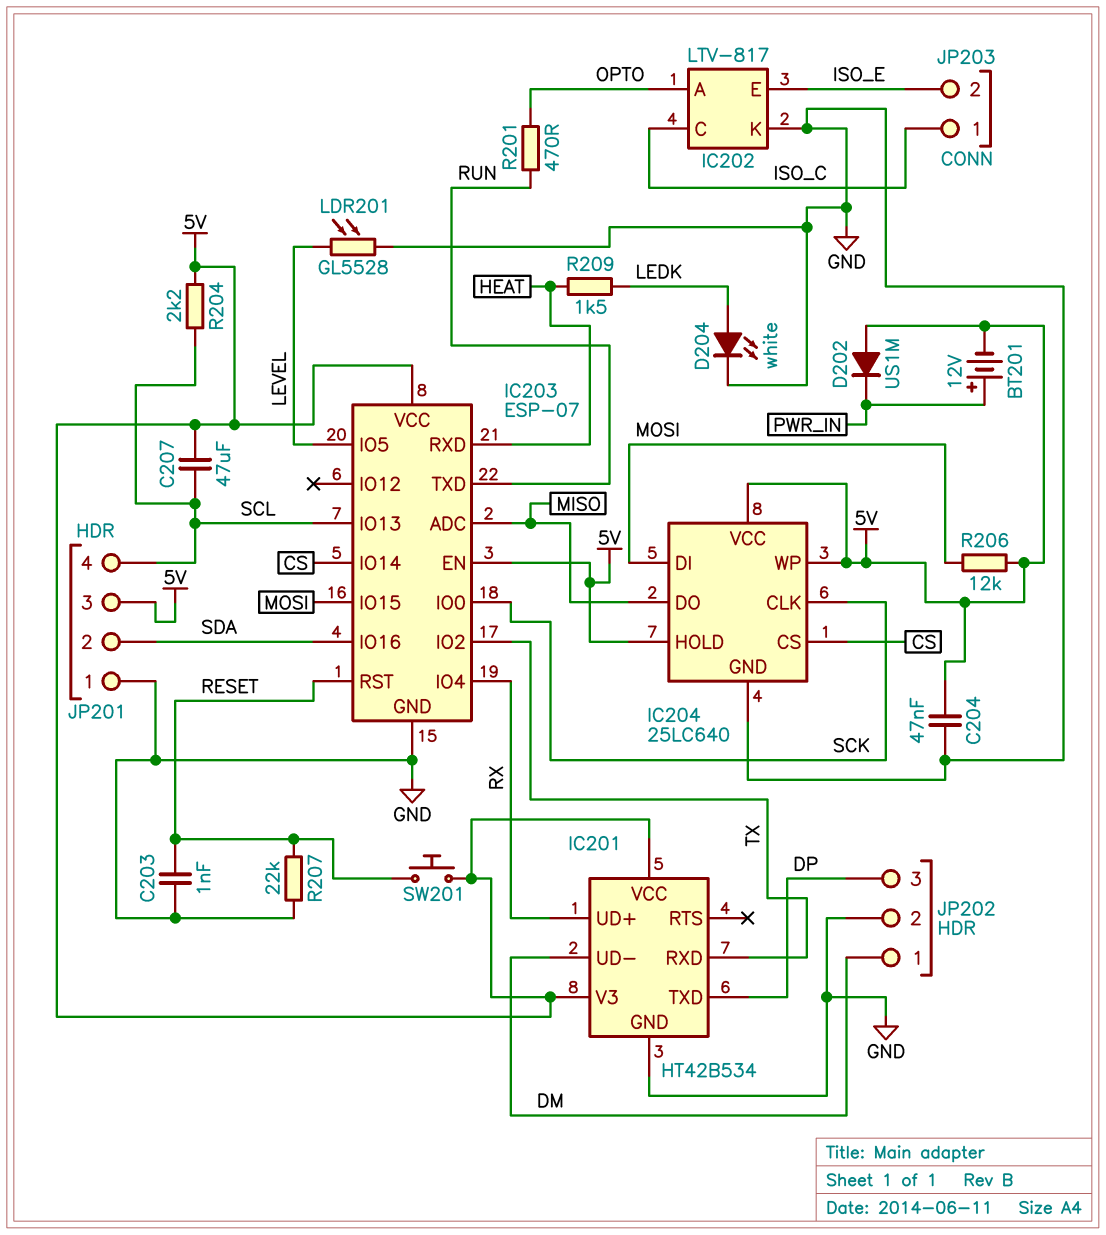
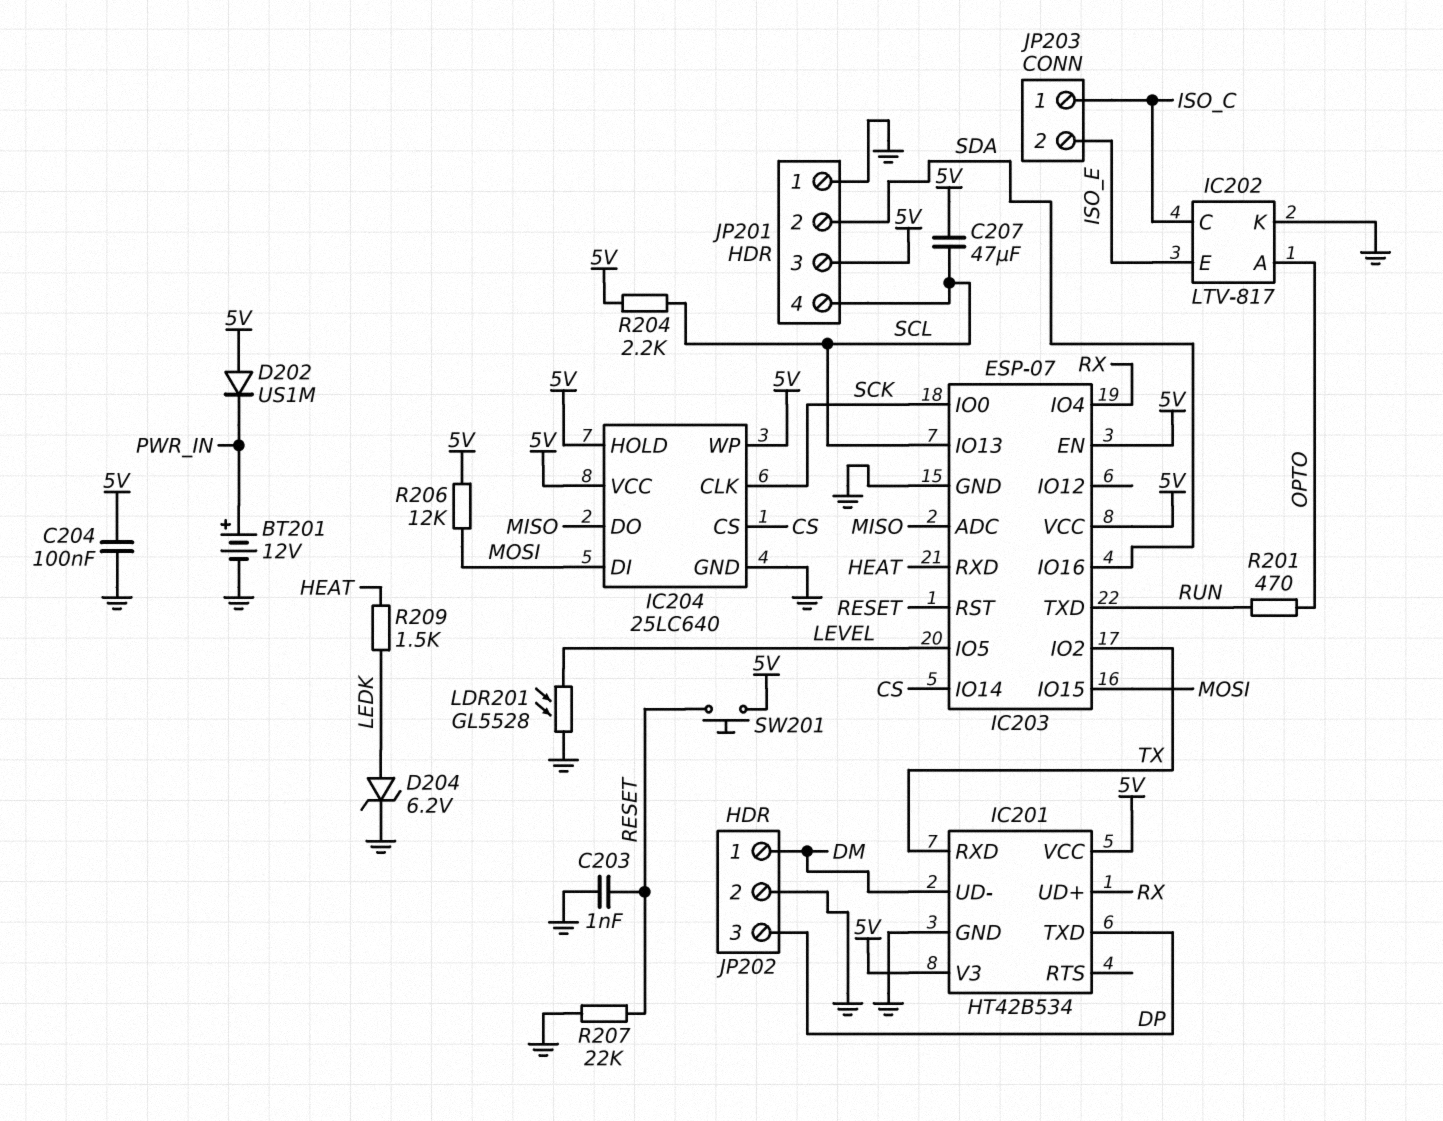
BT201: 12V (plus PWR_IN, minus 5V) -> 12V (plus PWR_IN, minus GND)
C204: 47nF (5V, GND) -> 100nF (5V, GND)
D204: LED white (A LEDK, K GND) -> zener 6.2V (A LEDK, K GND)

